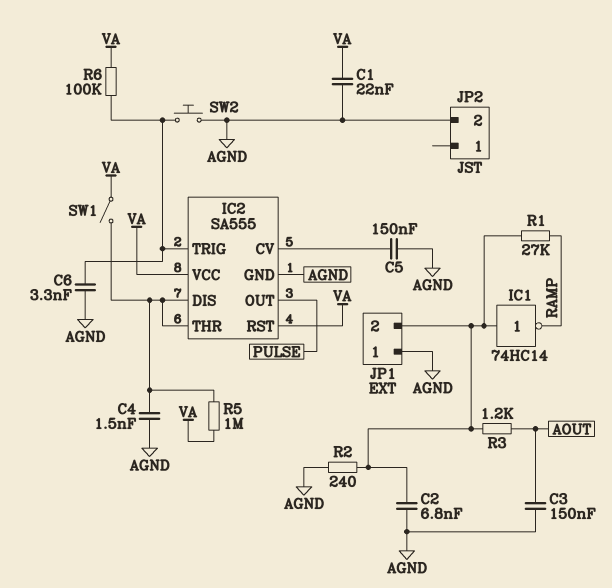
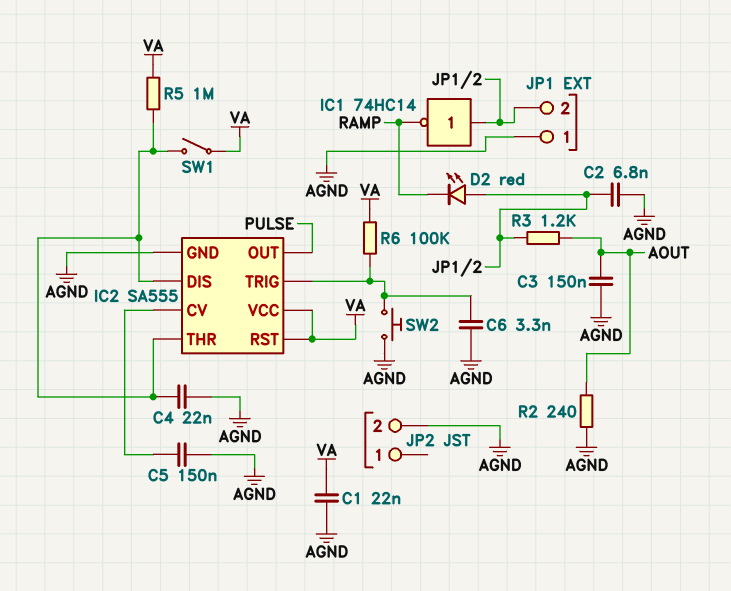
C4: 1.5nF (AGND, IC2/DIS) -> 22nF (AGND, IC2/DIS)
D2: none -> LED red (A JP1/2, K RAMP)
R1: 27k (JP1/2, RAMP) -> none
R2: 240 (AGND, JP1/2) -> 240 (AGND, AOUT)

